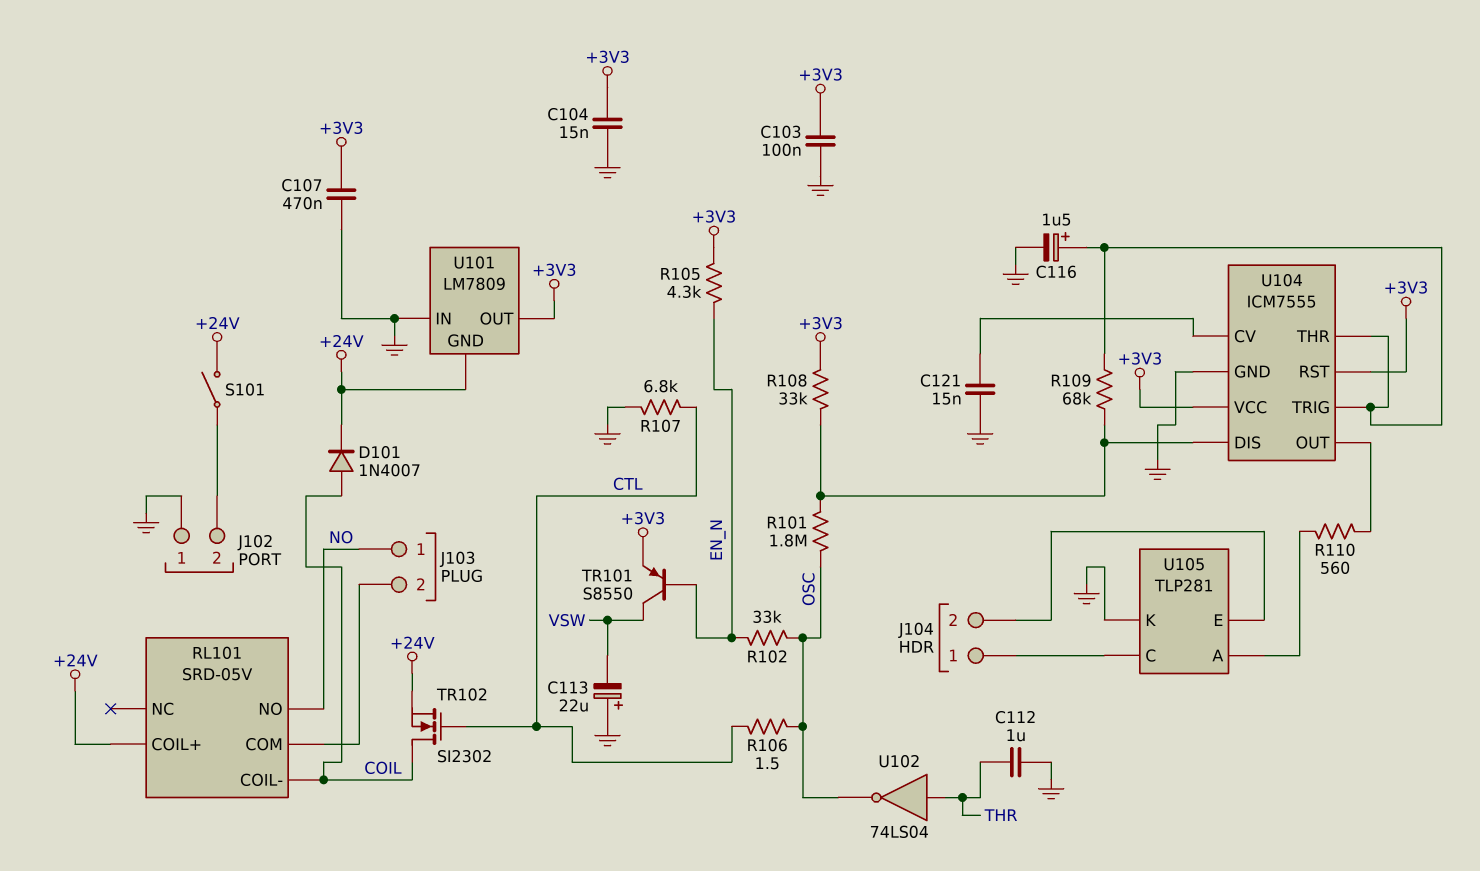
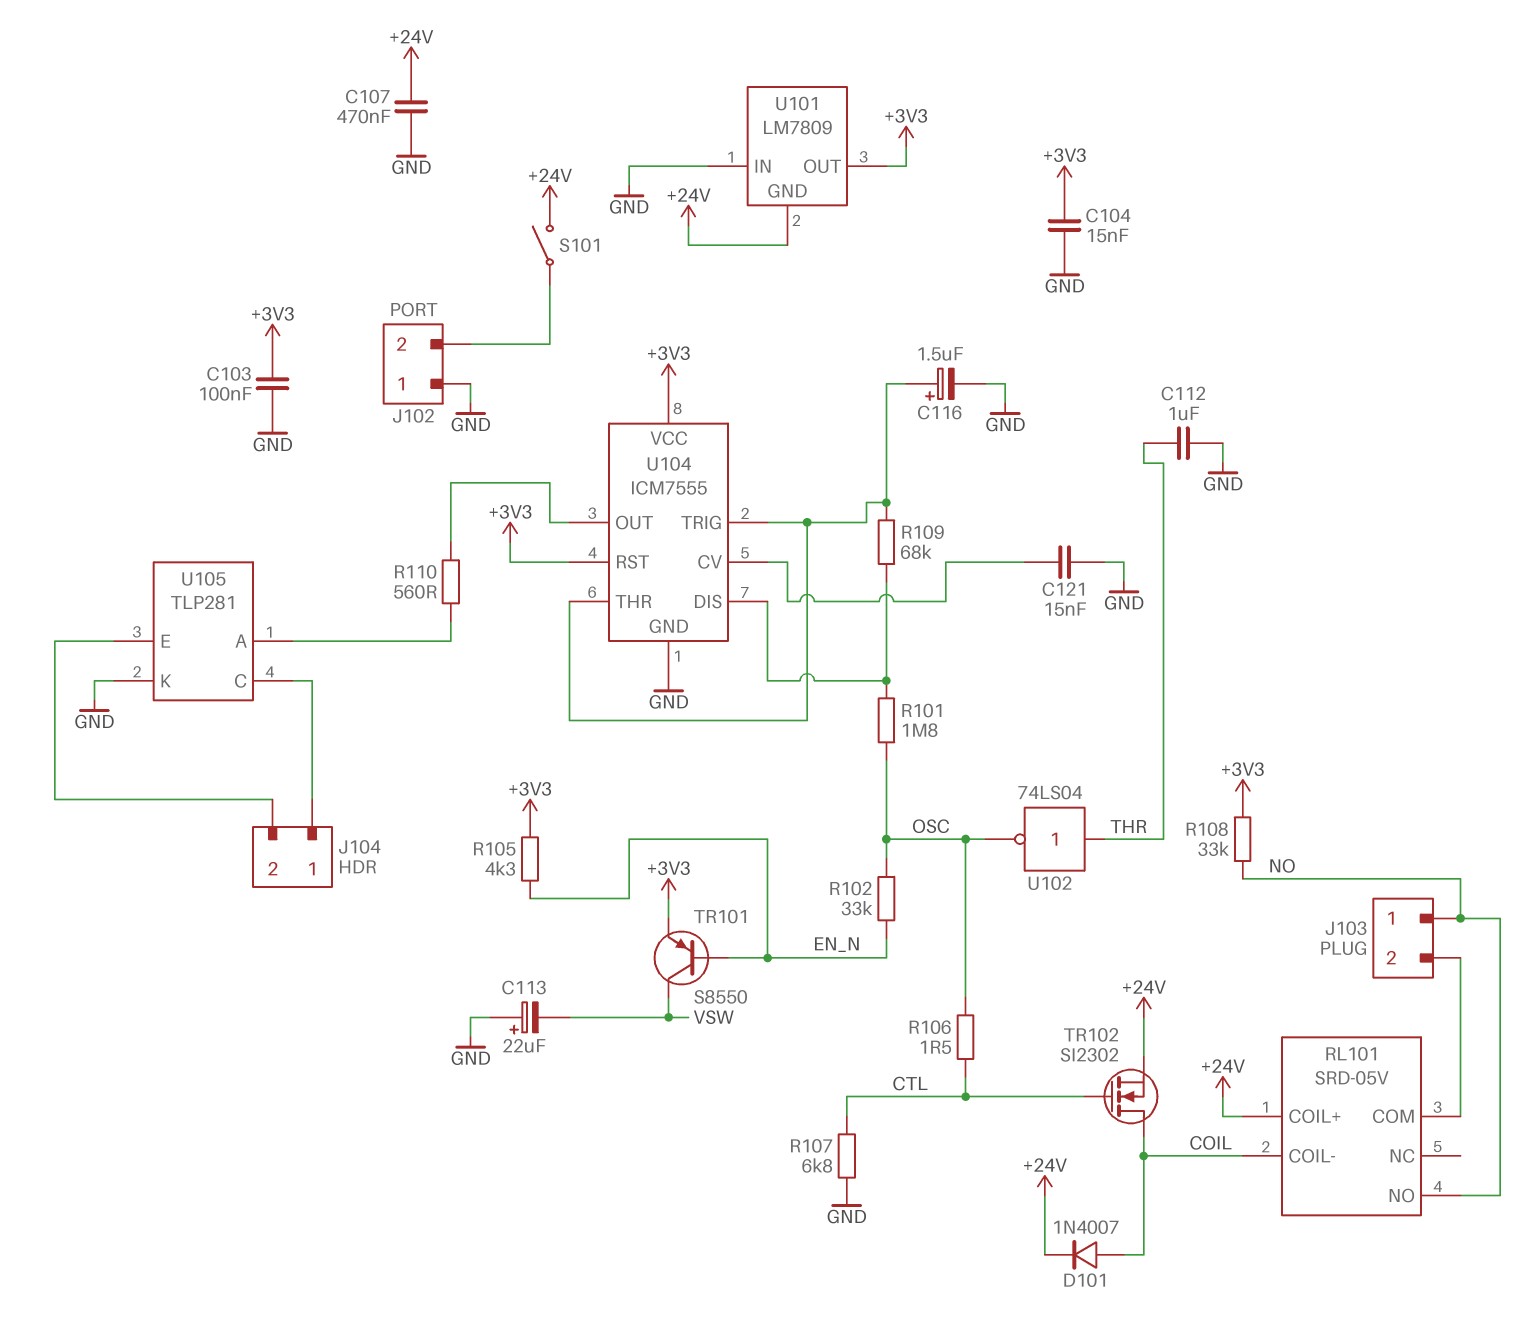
C107: 470nF (+3V3, GND) -> 470nF (+24V, GND)
R108: 33k (+3V3, U104/DIS) -> 33k (+3V3, NO)

